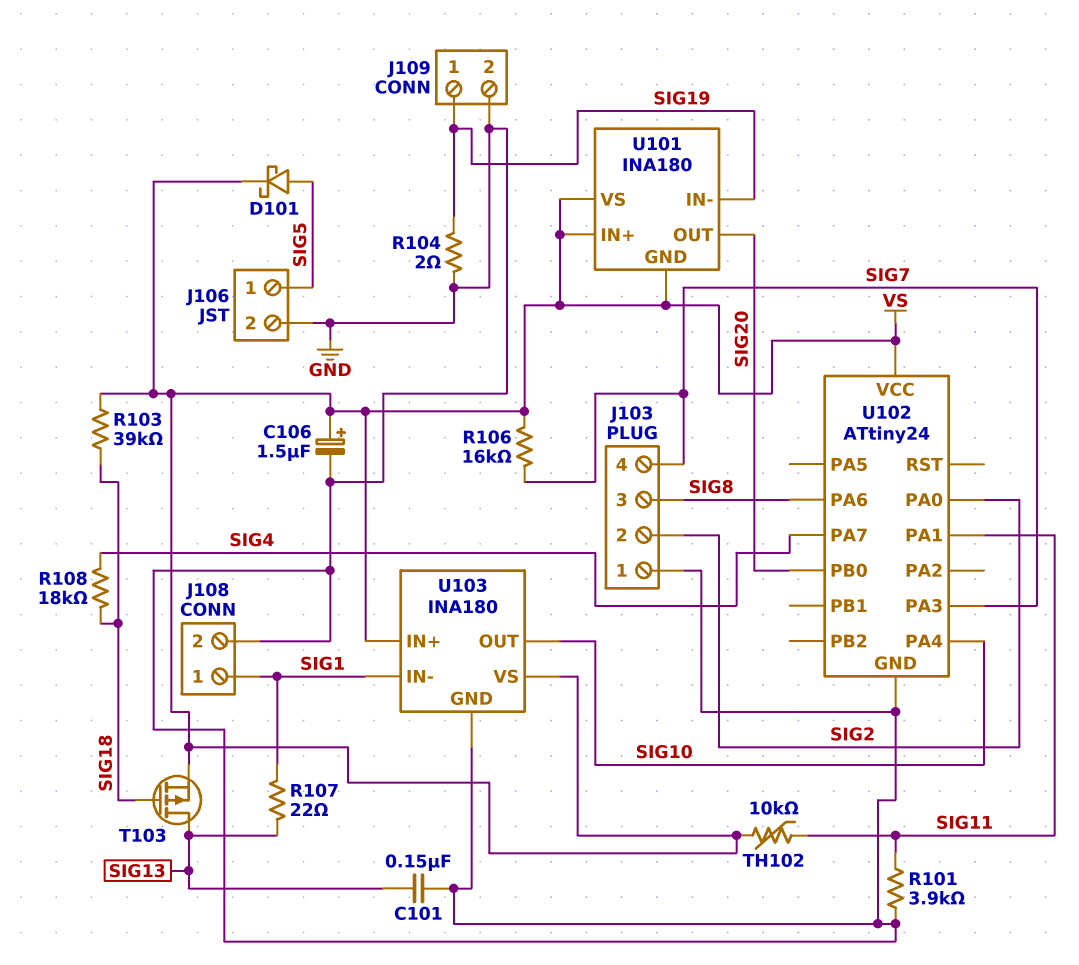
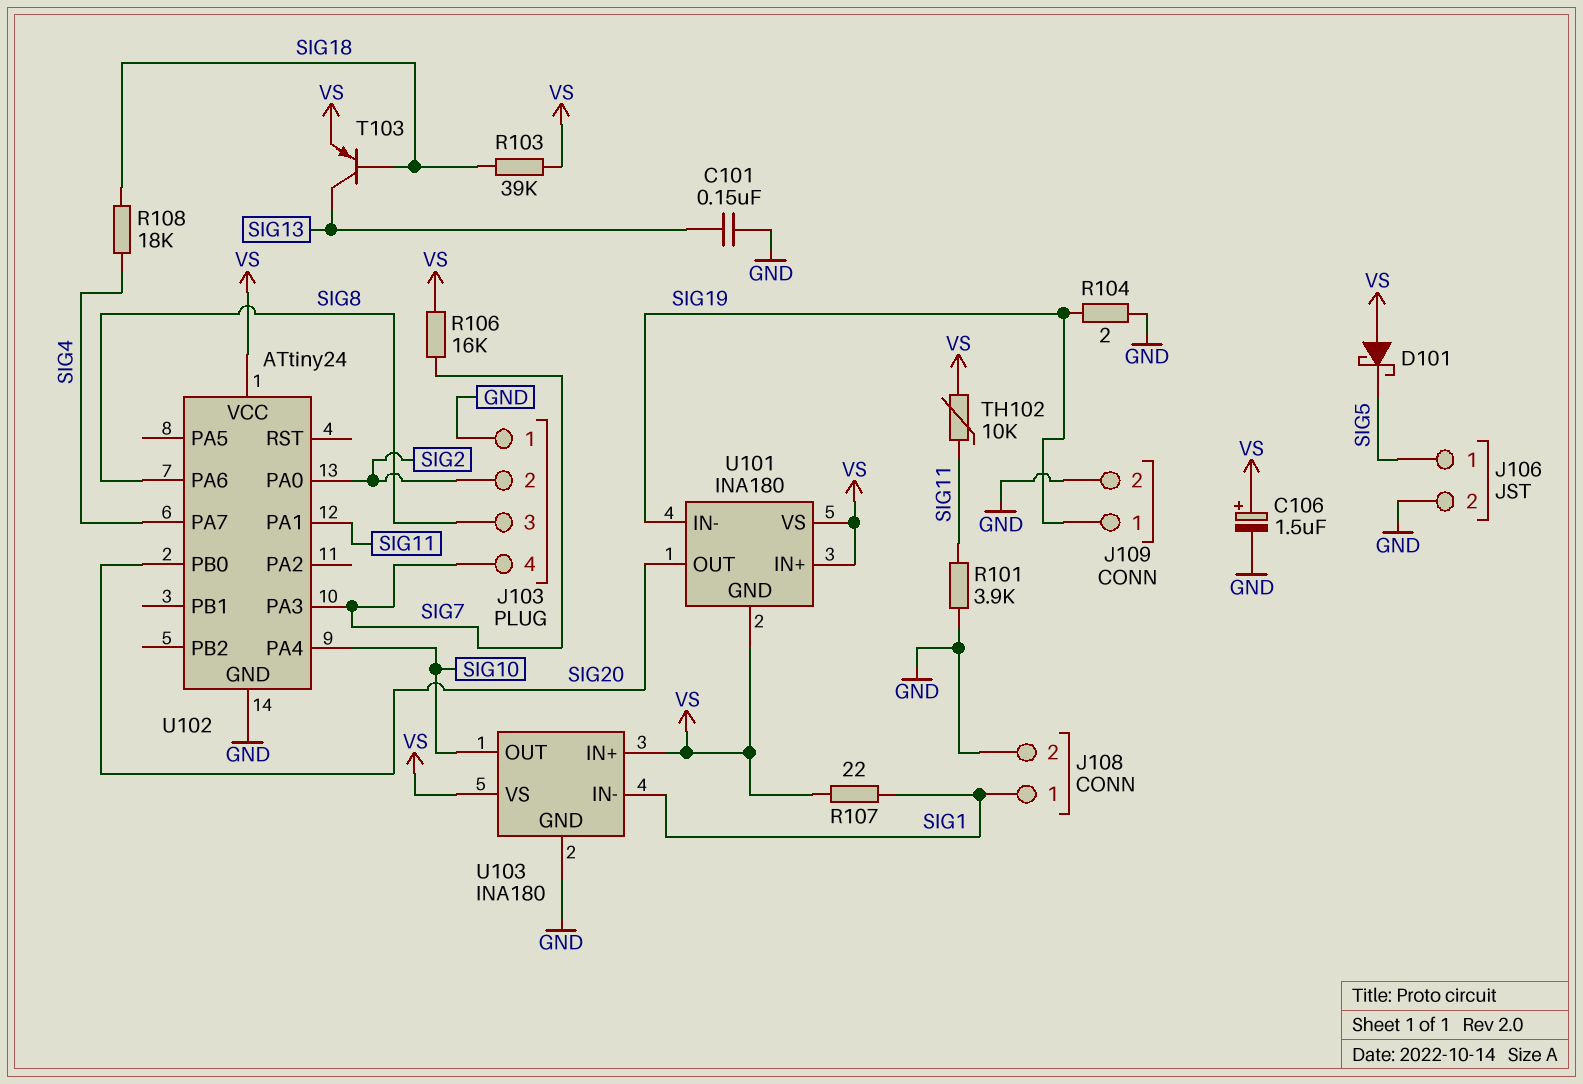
D101: schottky (A SIG5, K VS) -> schottky (A VS, K SIG5)
R107: 22 (SIG1, SIG13) -> 22 (SIG1, VS)
T103: PMOS (G SIG18, D SIG13, S VS) -> PNP (B SIG18, C SIG13, E VS)

